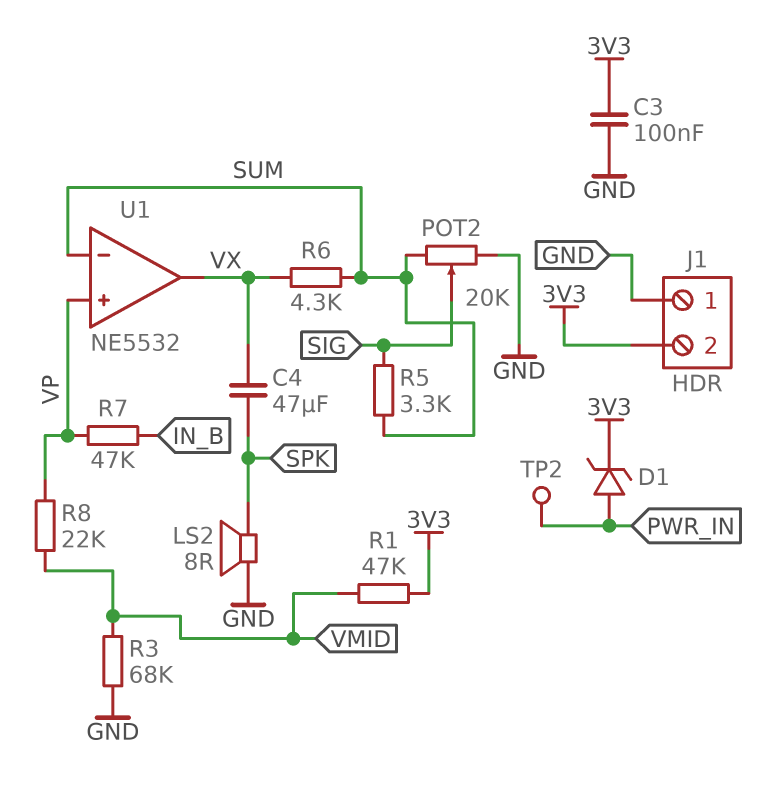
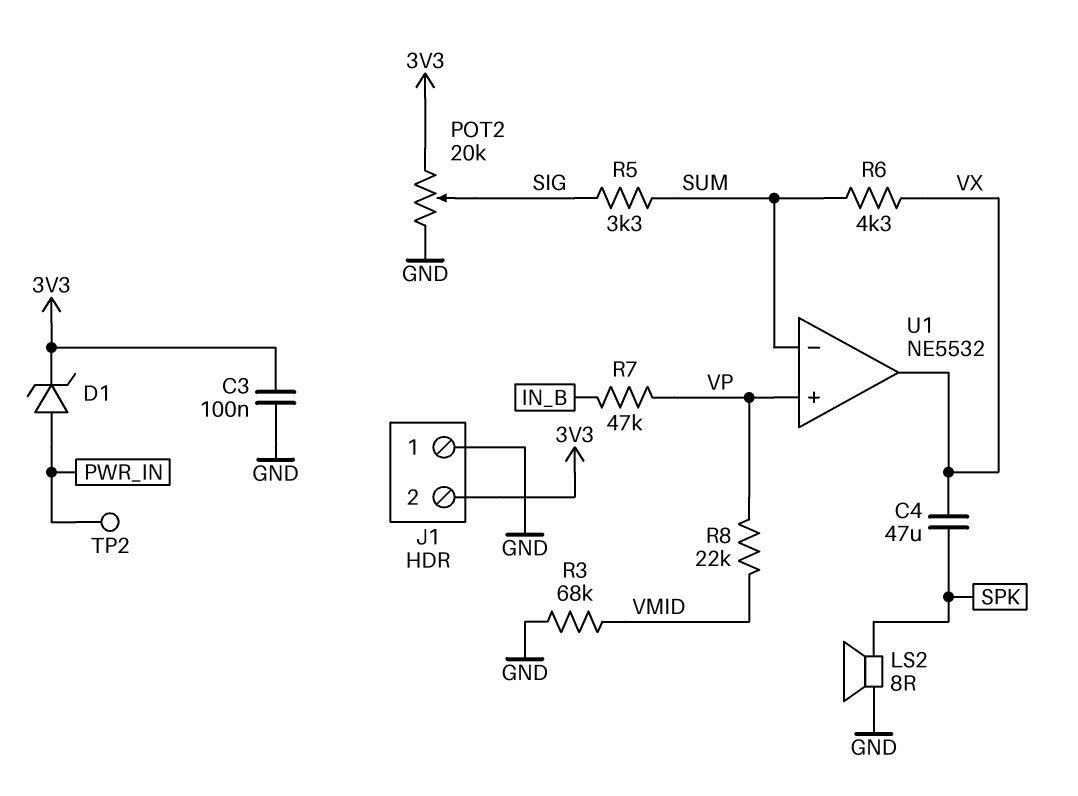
POT2: 20k (GND, SUM, wiper SIG) -> 20k (3V3, GND, wiper SIG)
R1: 47k (3V3, VMID) -> none

